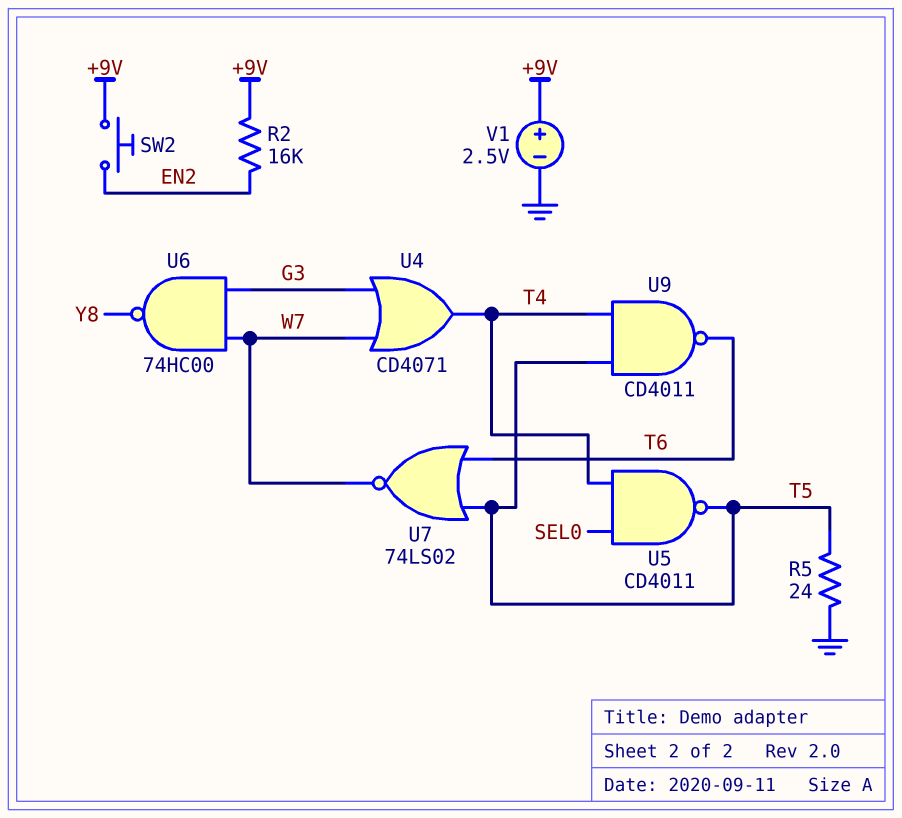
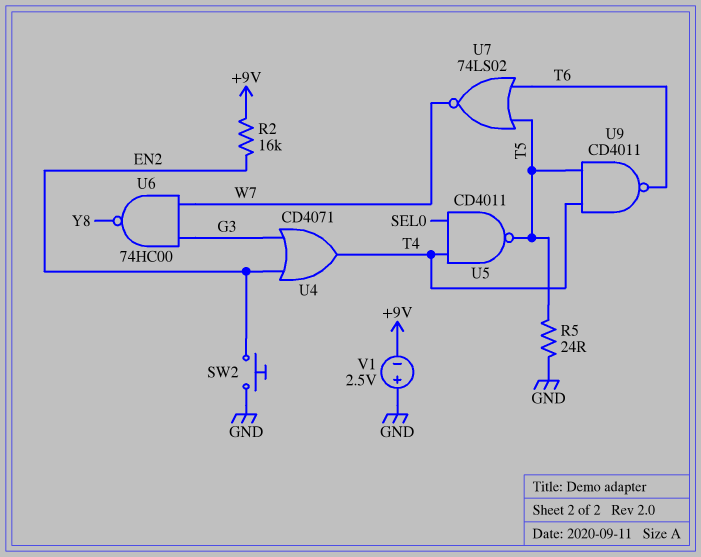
SW2: button (+9V, EN2) -> button (EN2, GND)
U4: OR CD4071 (in G3, in W7, out T4) -> OR CD4071 (in EN2, in G3, out T4)
V1: 2.5V (plus +9V, minus GND) -> 2.5V (plus GND, minus +9V)

